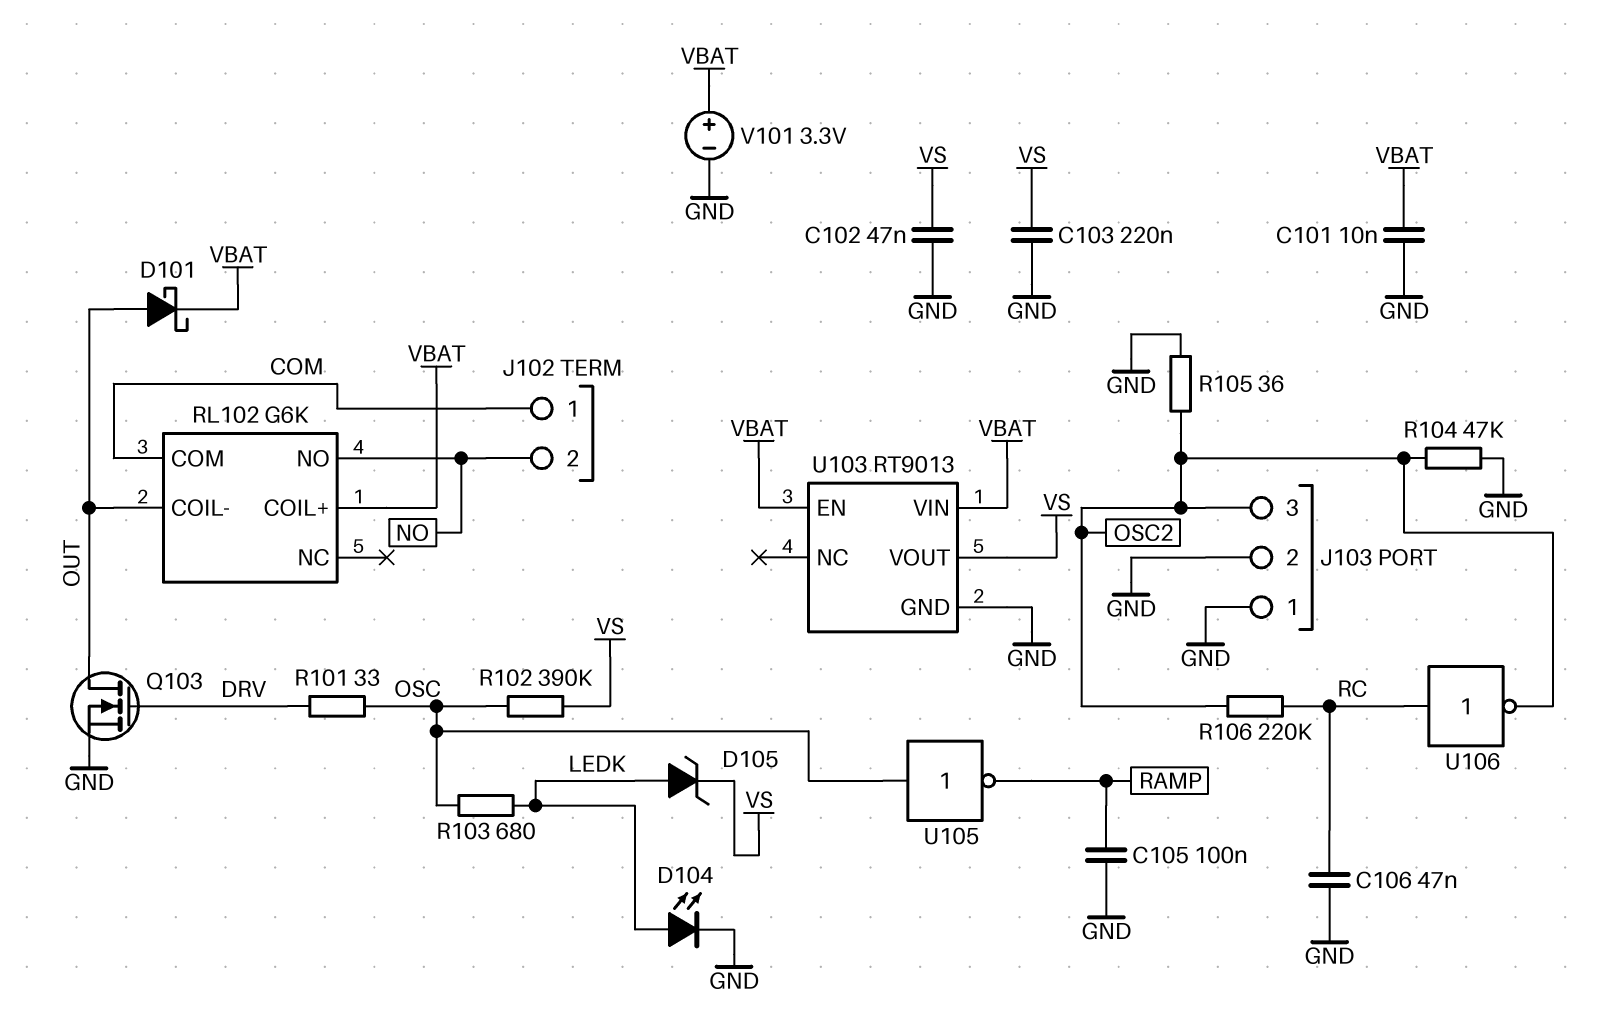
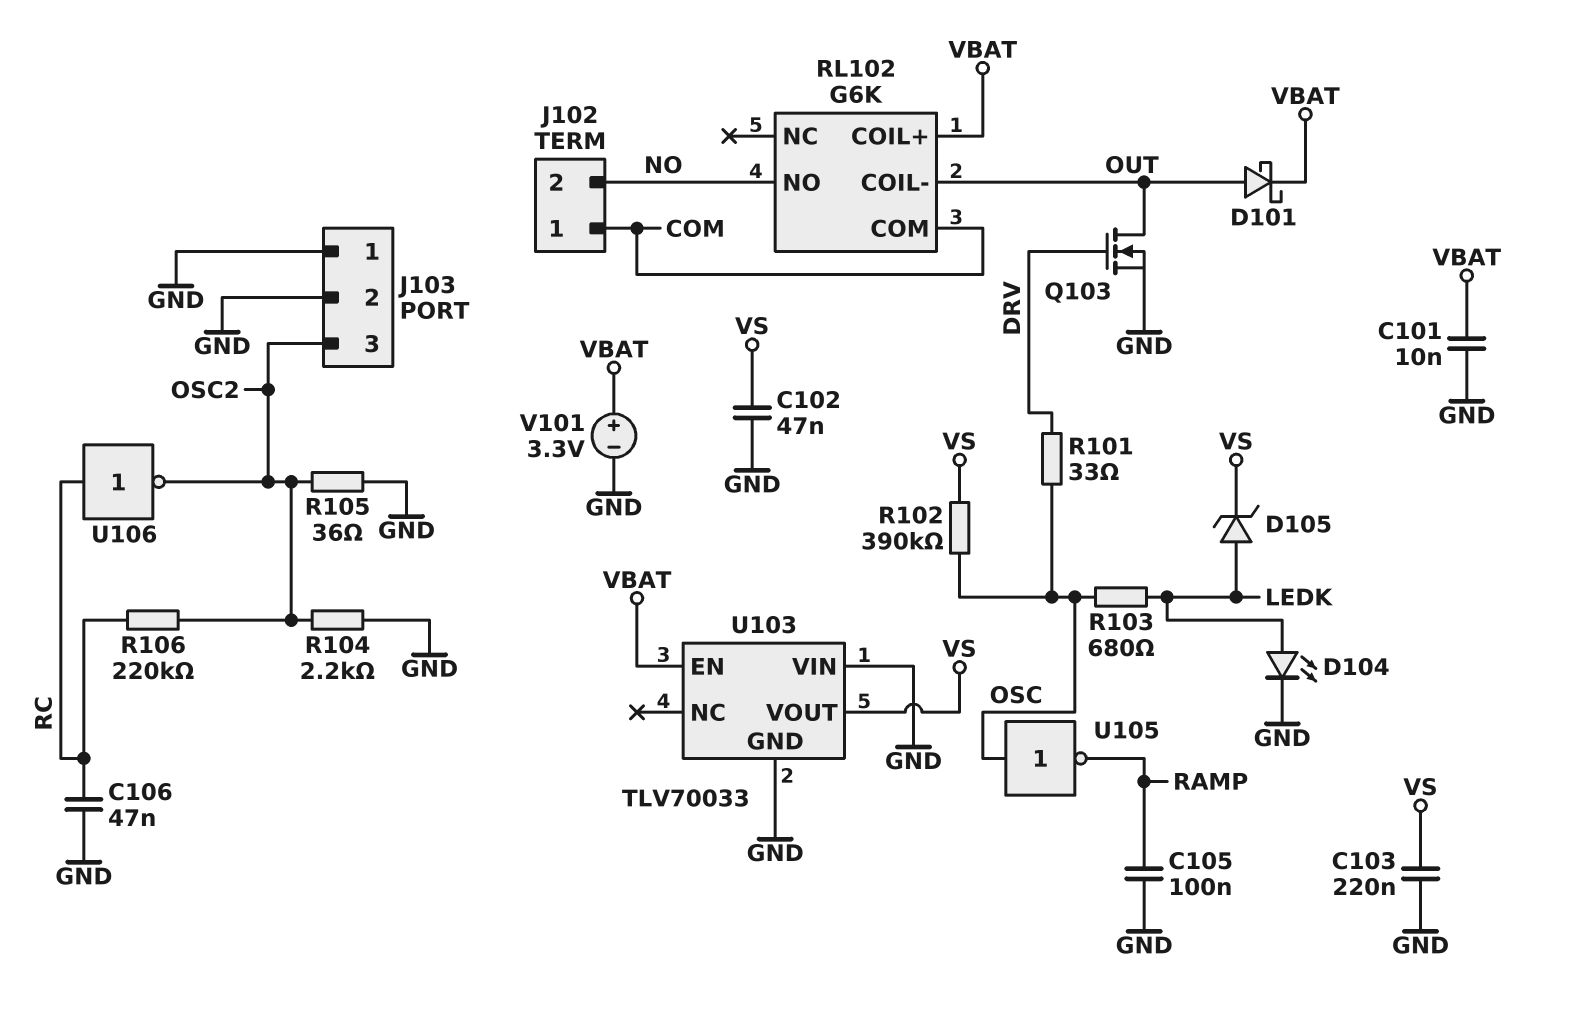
R104: 47k (GND, OSC2) -> 2.2k (GND, OSC2)
U103: RT9013 -> TLV70033
U103 pin VIN: VBAT -> GND

